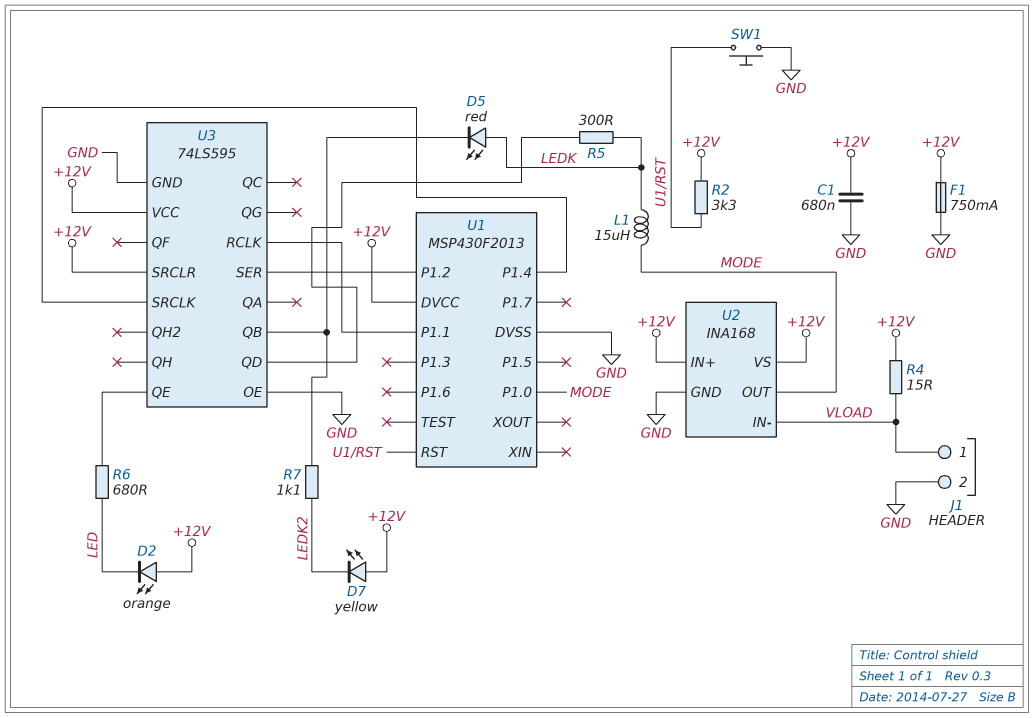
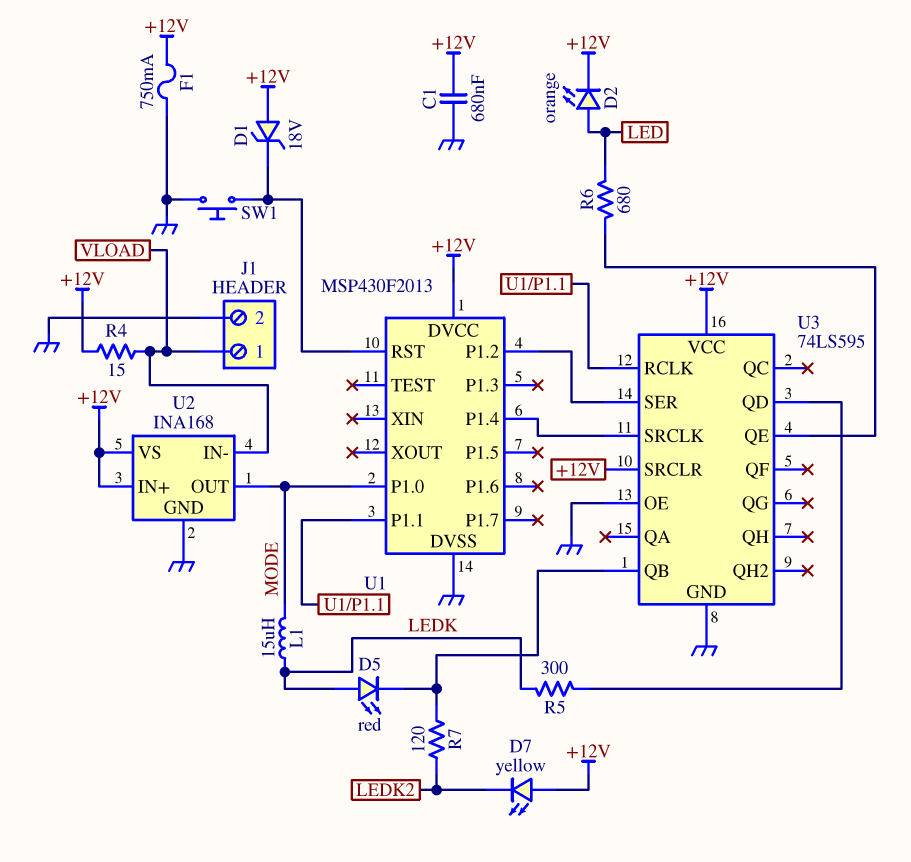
D1: none -> zener 18V (A +12V, K U1/RST)
D2: LED orange (A +12V, K LED) -> LED orange (A LED, K +12V)
R2: 3.3k (+12V, U1/RST) -> none
R7: 1.1k (LEDK2, U3/QB) -> 120 (LEDK2, U3/QB)

